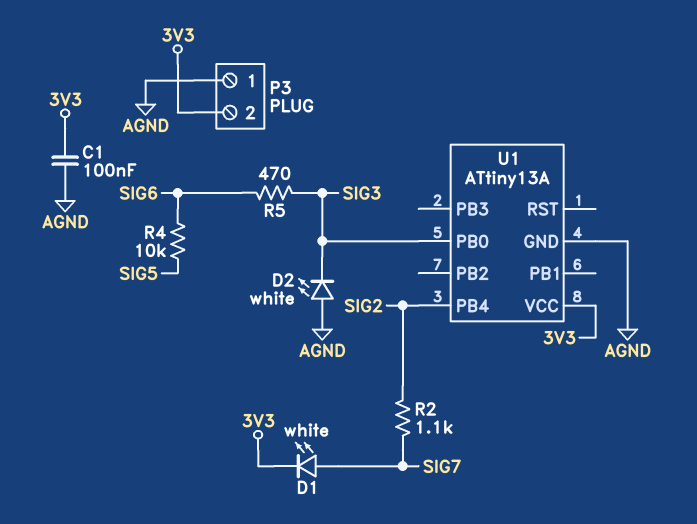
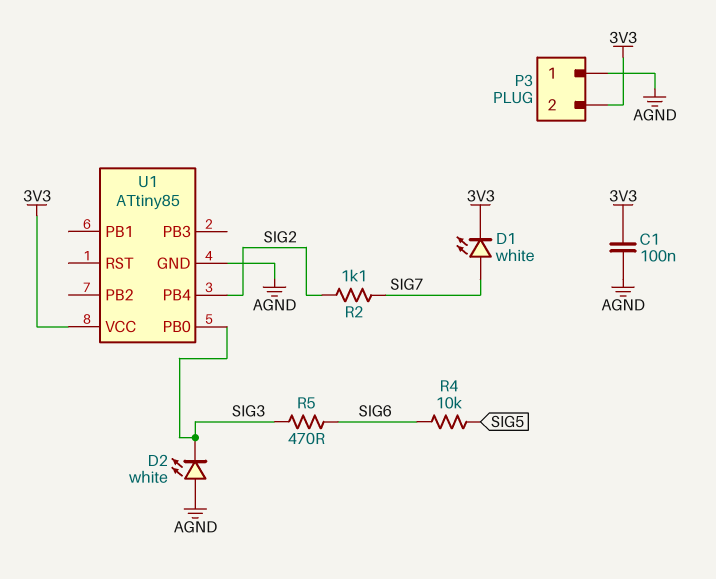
U1: ATtiny13A -> ATtiny85

